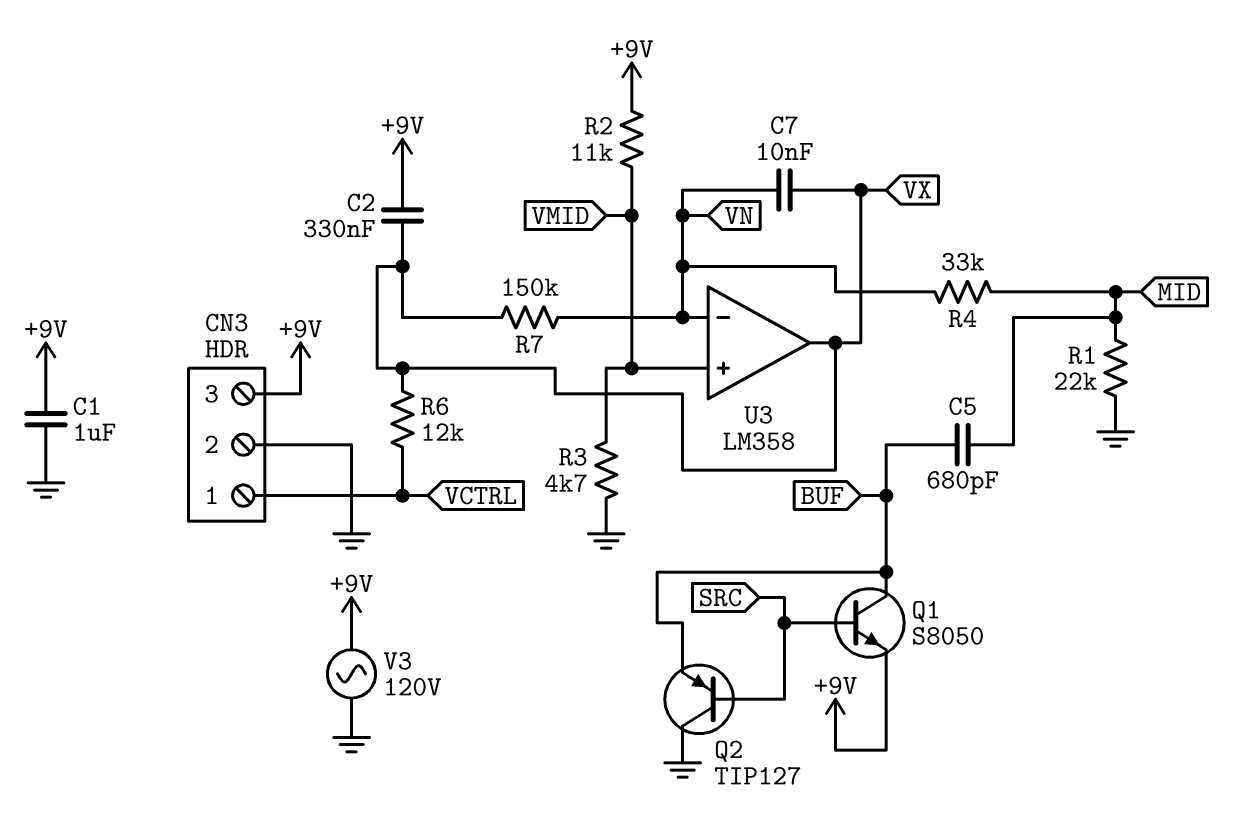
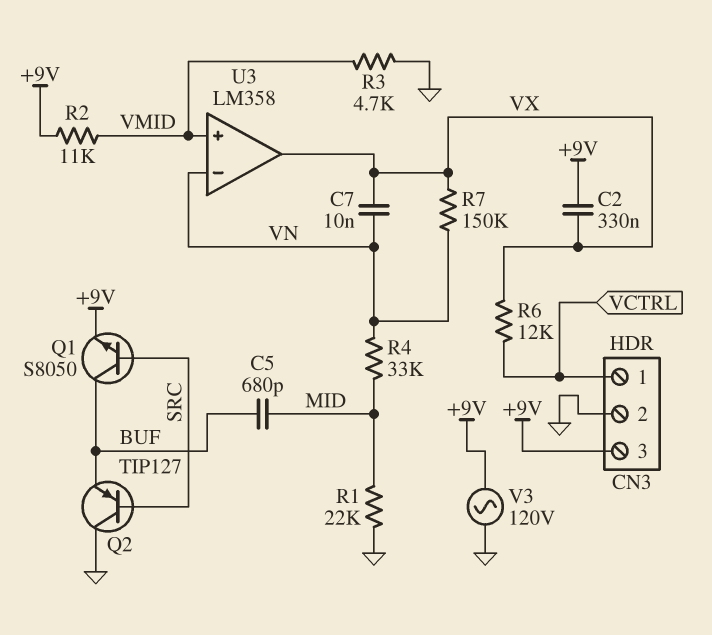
C1: 1uF (+9V, GND) -> none

